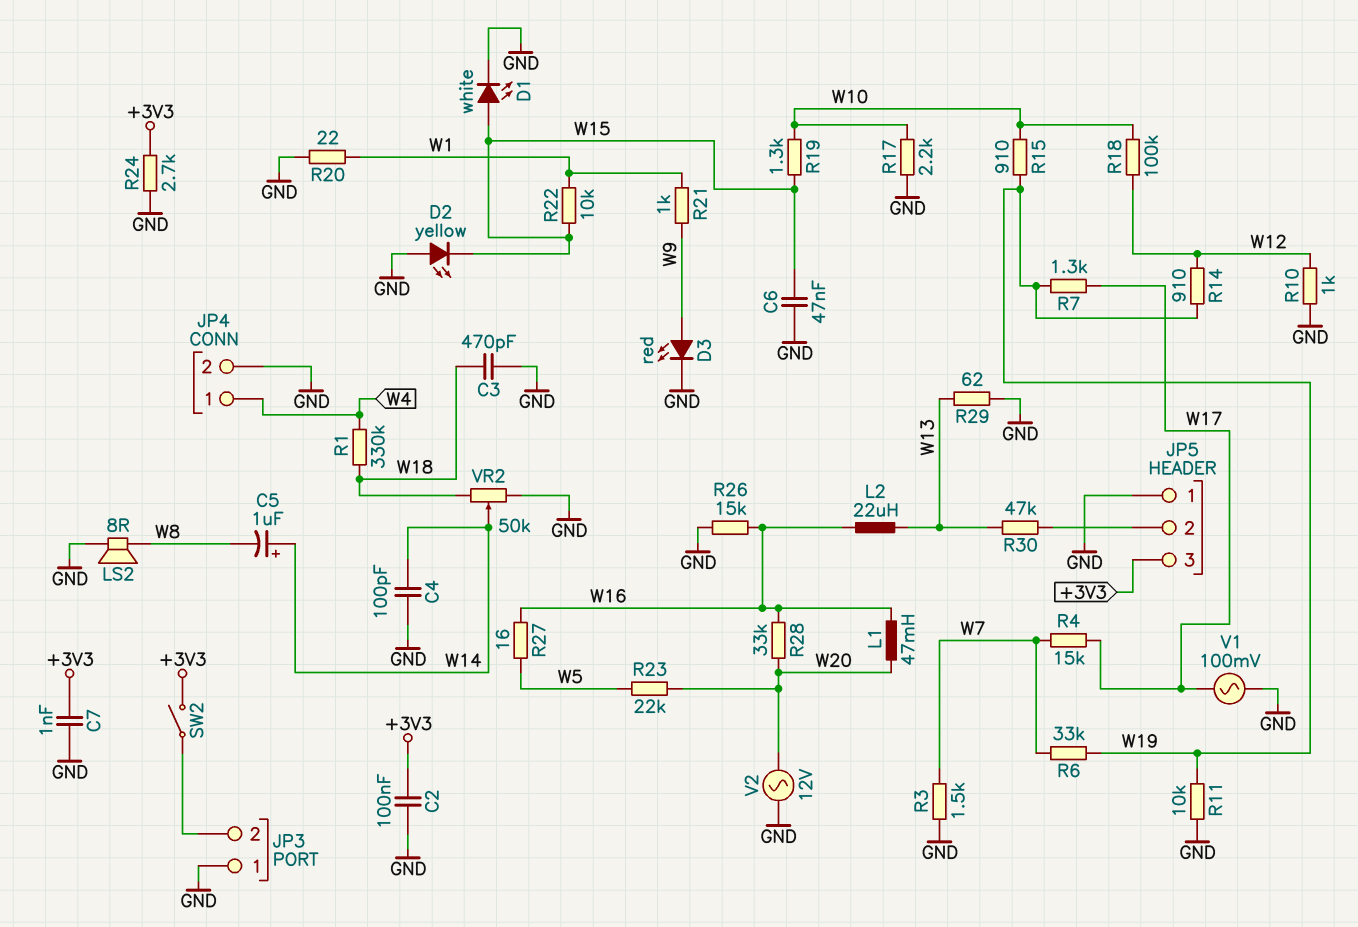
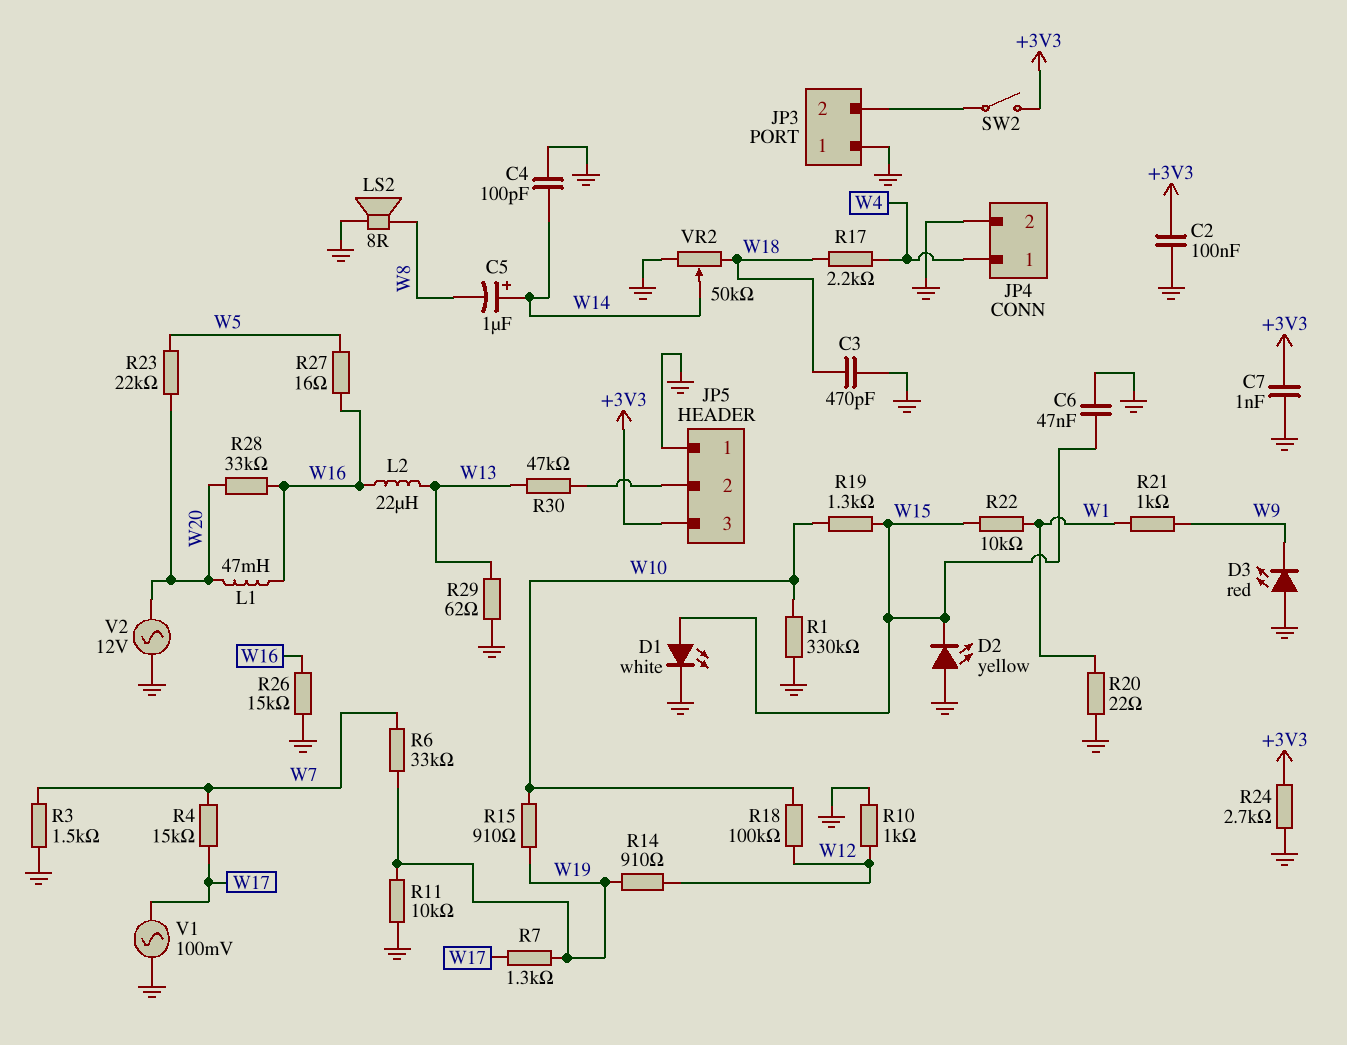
D3: LED red (A W9, K GND) -> LED red (A GND, K W9)
R1: 330k (W4, W18) -> 330k (GND, W10)
R17: 2.2k (GND, W10) -> 2.2k (W4, W18)

